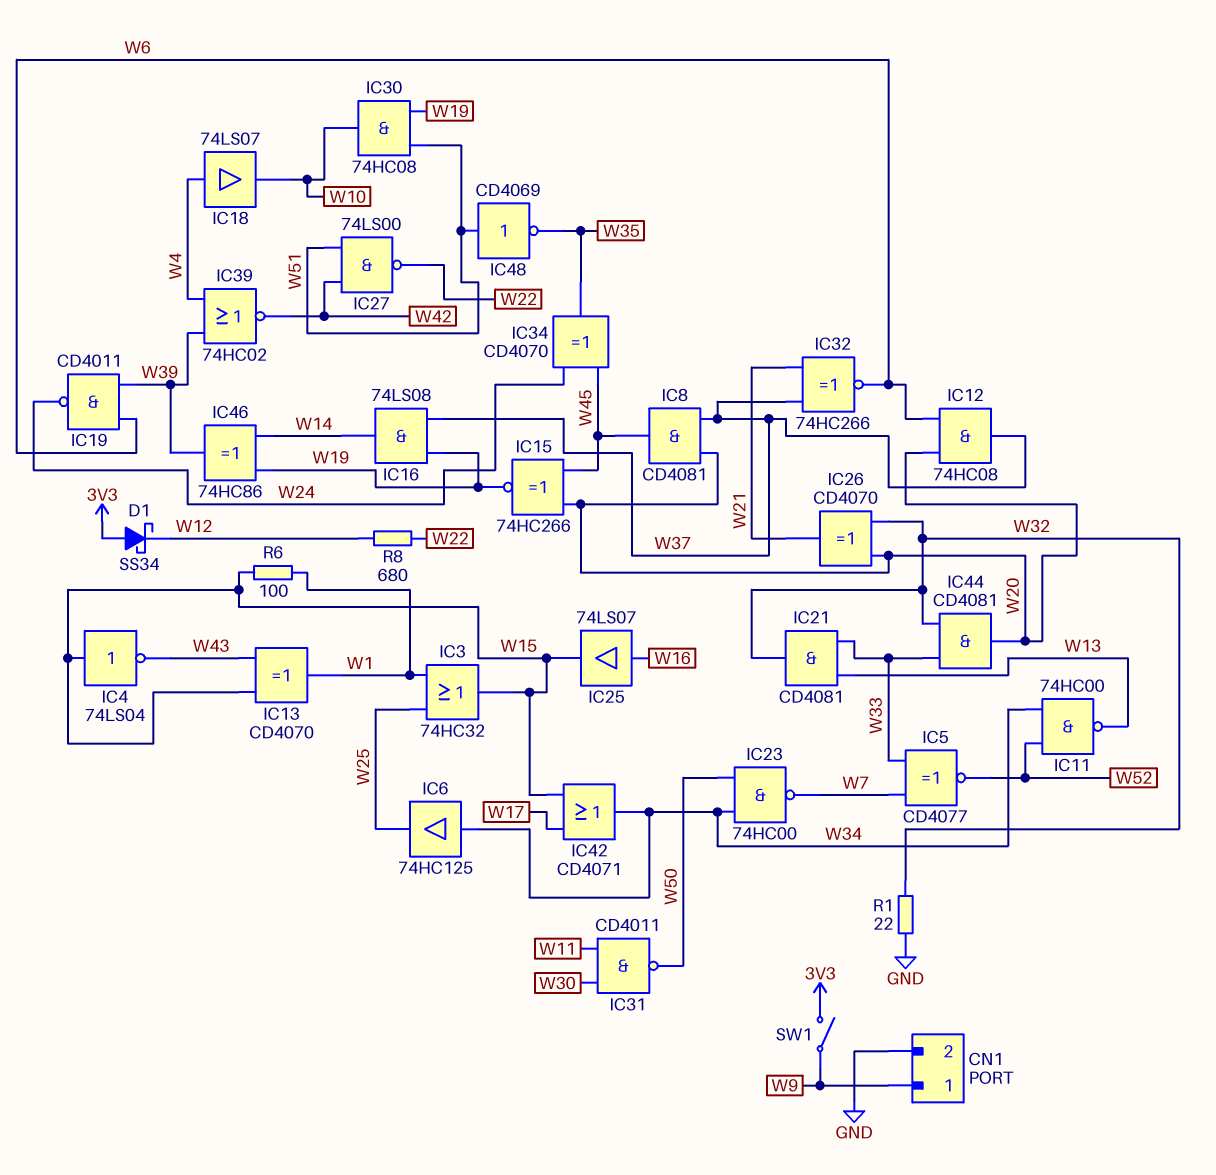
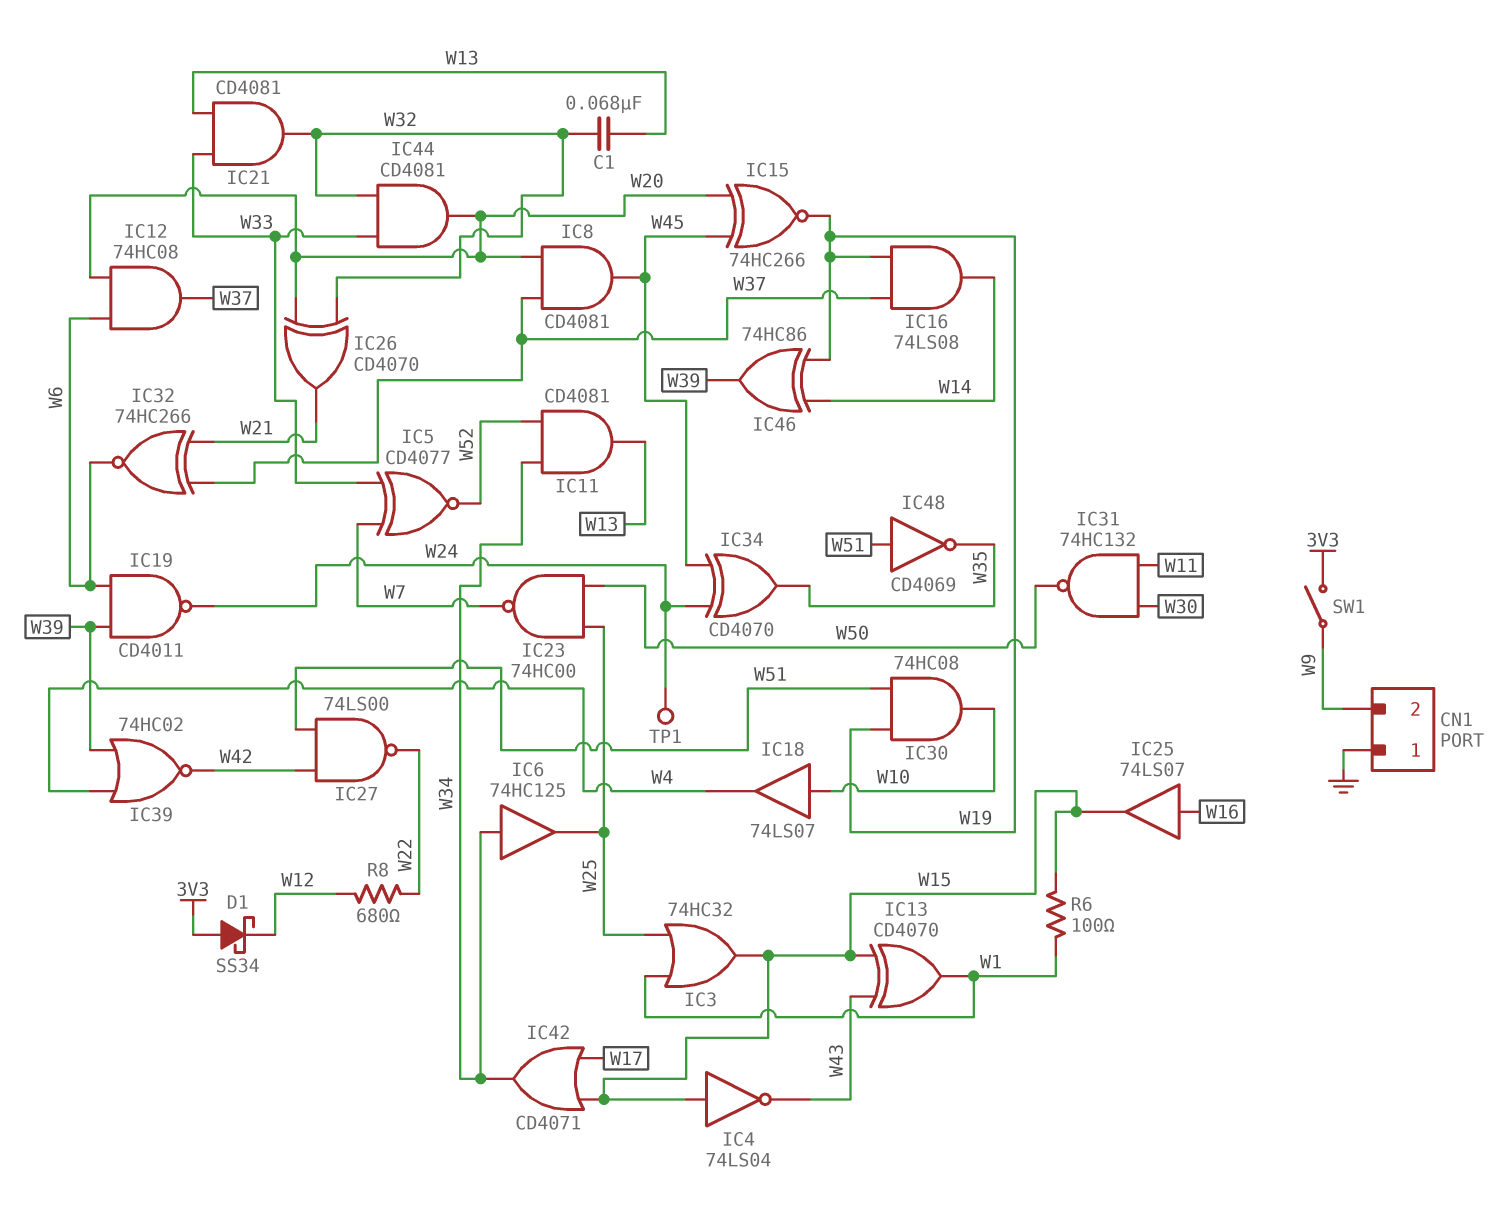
C1: none -> 68nF (W13, W32)
CN1 pin 1: W9 -> GND
CN1 pin 2: GND -> W9
IC11: NAND 74HC00 (in W34, in W52, out W13) -> AND CD4081 (in W34, in W52, out W13)
IC18: buffer 74LS07 (in W4, out W10) -> buffer 74LS07 (in W10, out W4)
IC23: NAND 74HC00 (in W34, in W50, out W7) -> NAND 74HC00 (in W25, in W50, out W7)
IC31: NAND CD4011 (in W11, in W30, out W50) -> NAND 74HC132 (in W11, in W30, out W50)
R1: 22 (GND, W32) -> none
TP1: none -> test point (W24)

